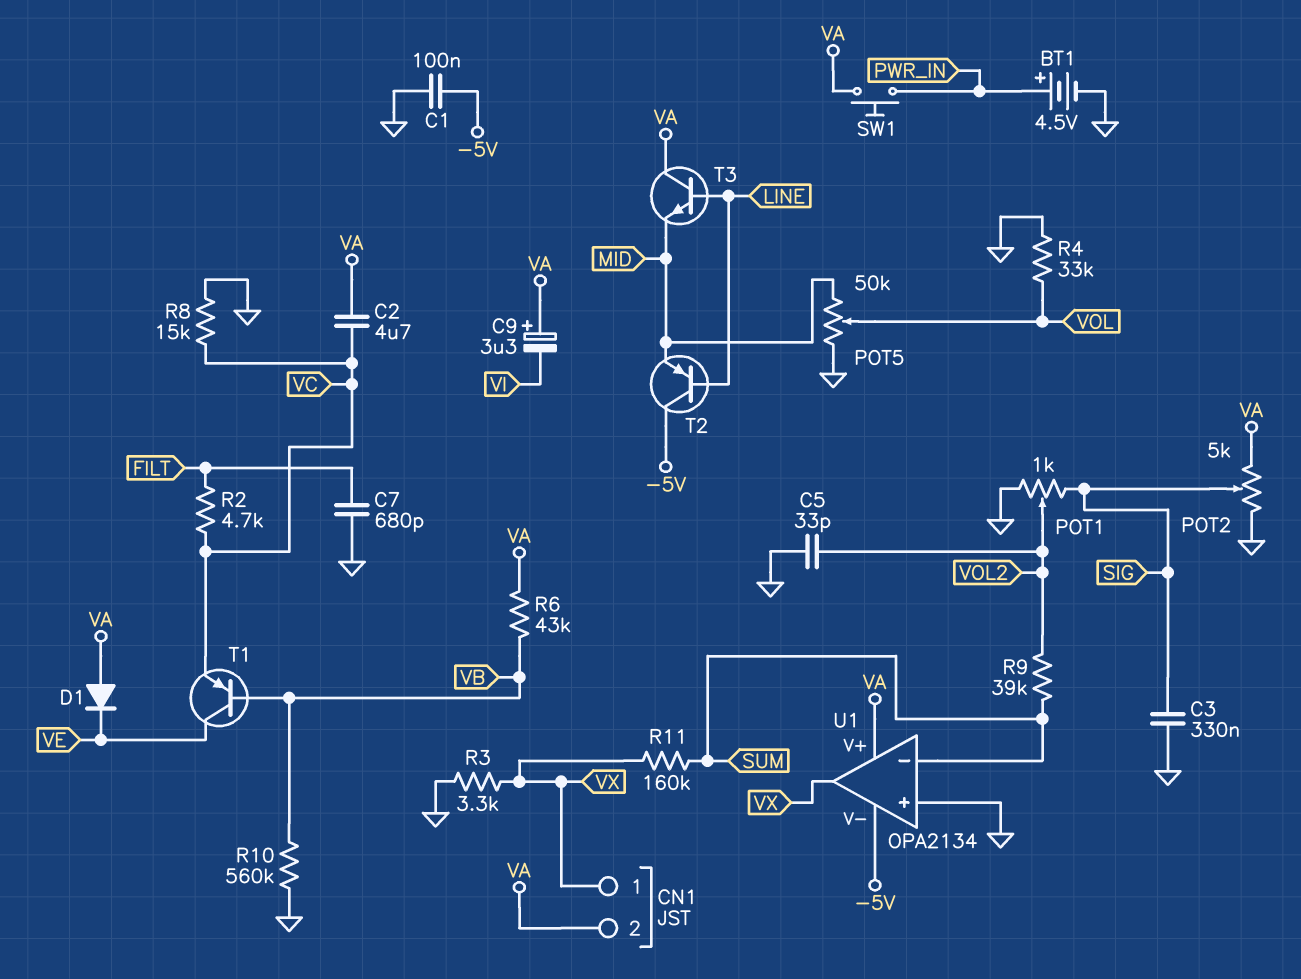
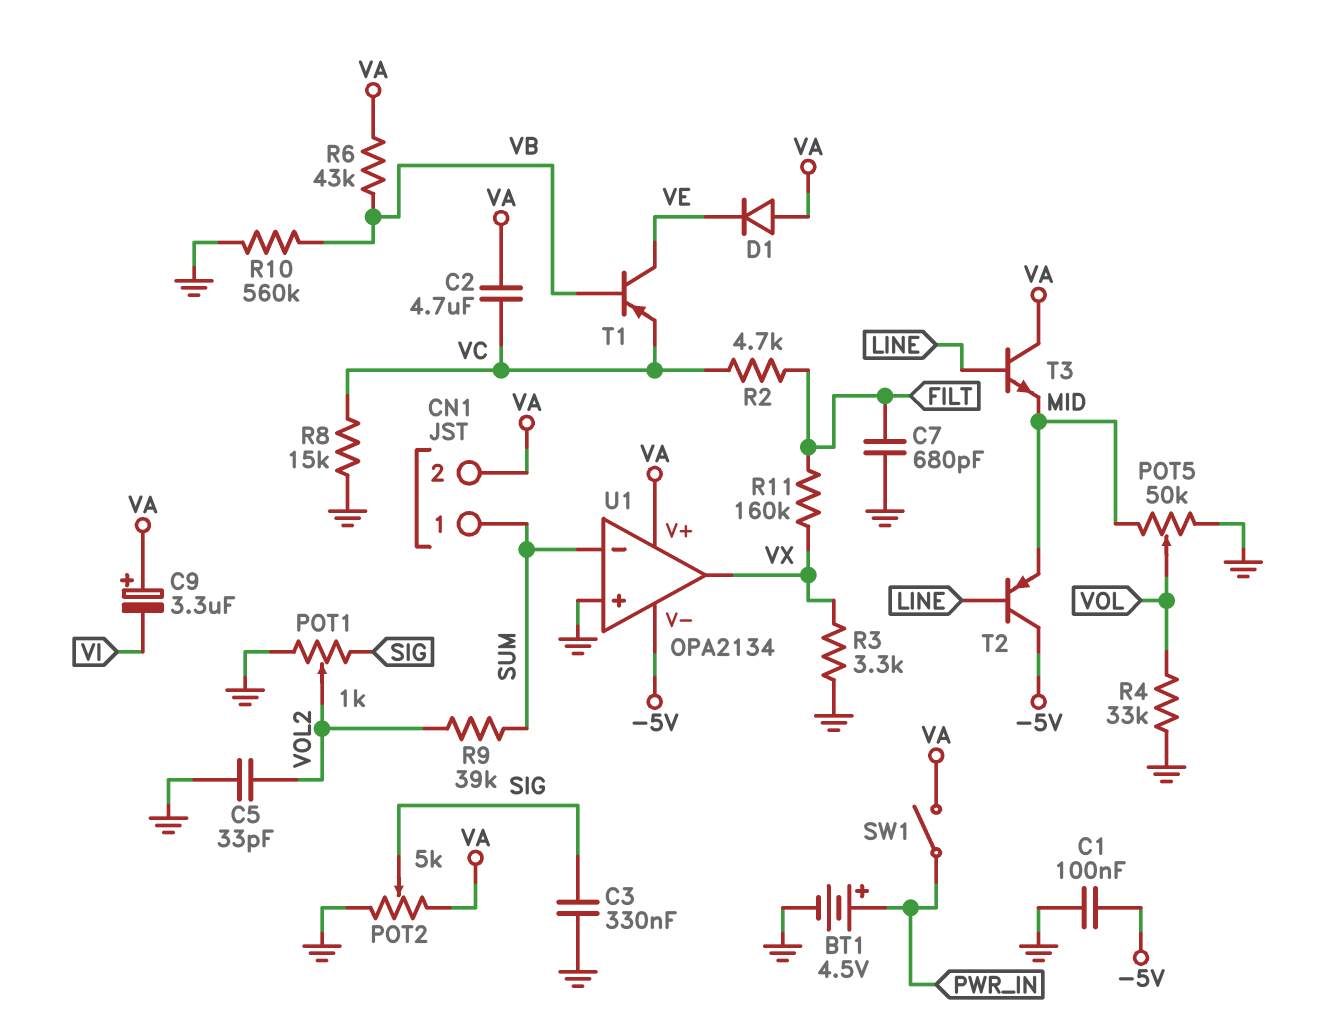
CN1 pin 1: VX -> SUM
R11: 160k (SUM, VX) -> 160k (FILT, VX)
SW1: button (PWR_IN, VA) -> switch (PWR_IN, VA)

